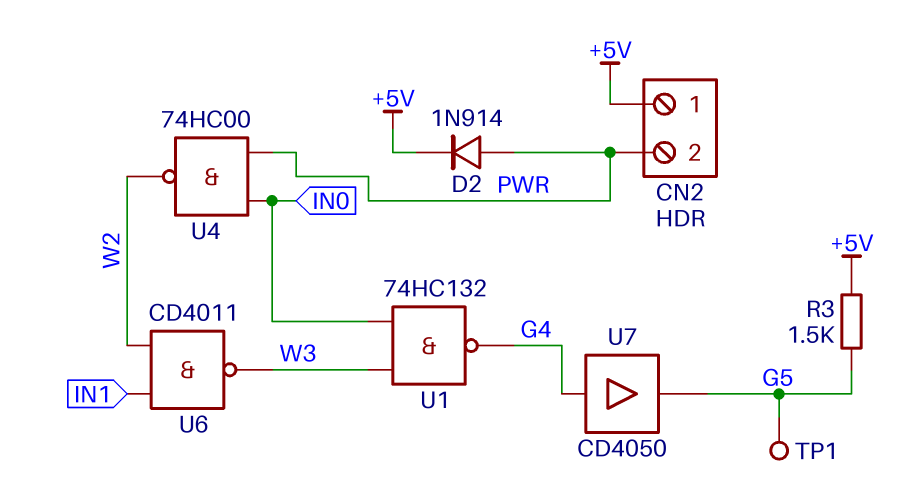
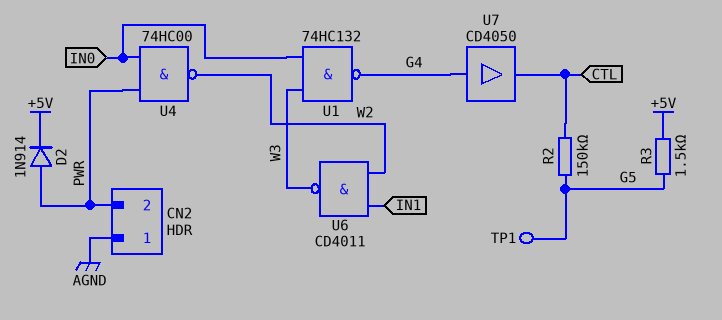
CN2 pin 1: +5V -> AGND
R2: none -> 150k (CTL, G5)
U7: buffer CD4050 (in G4, out G5) -> buffer CD4050 (in G4, out CTL)

